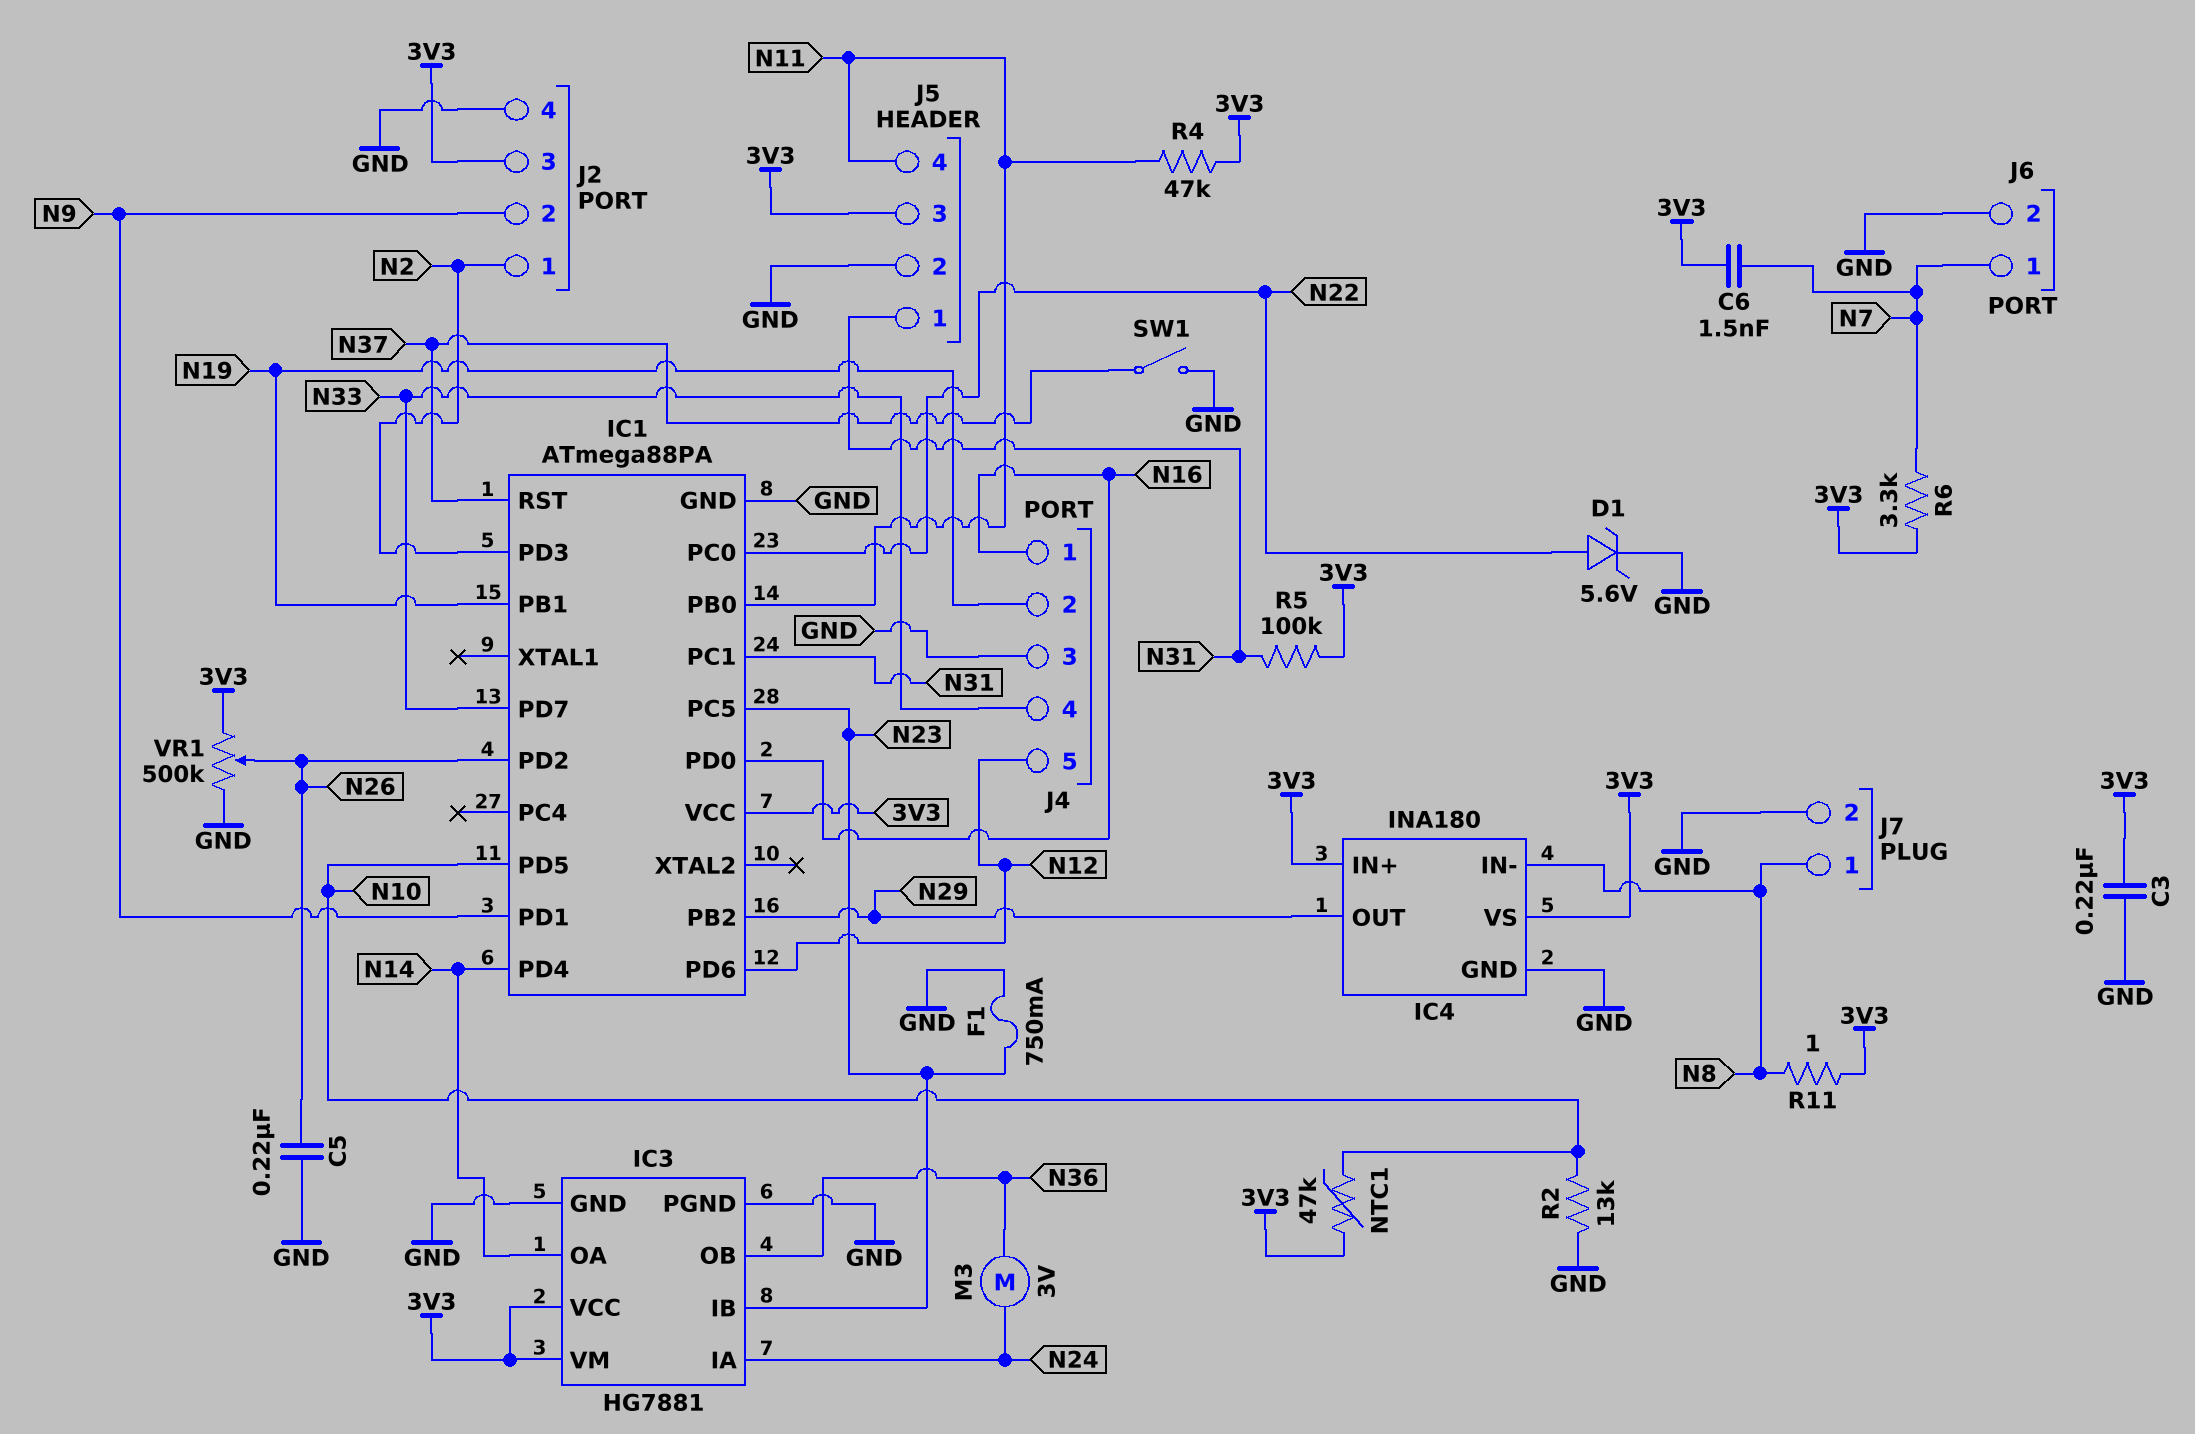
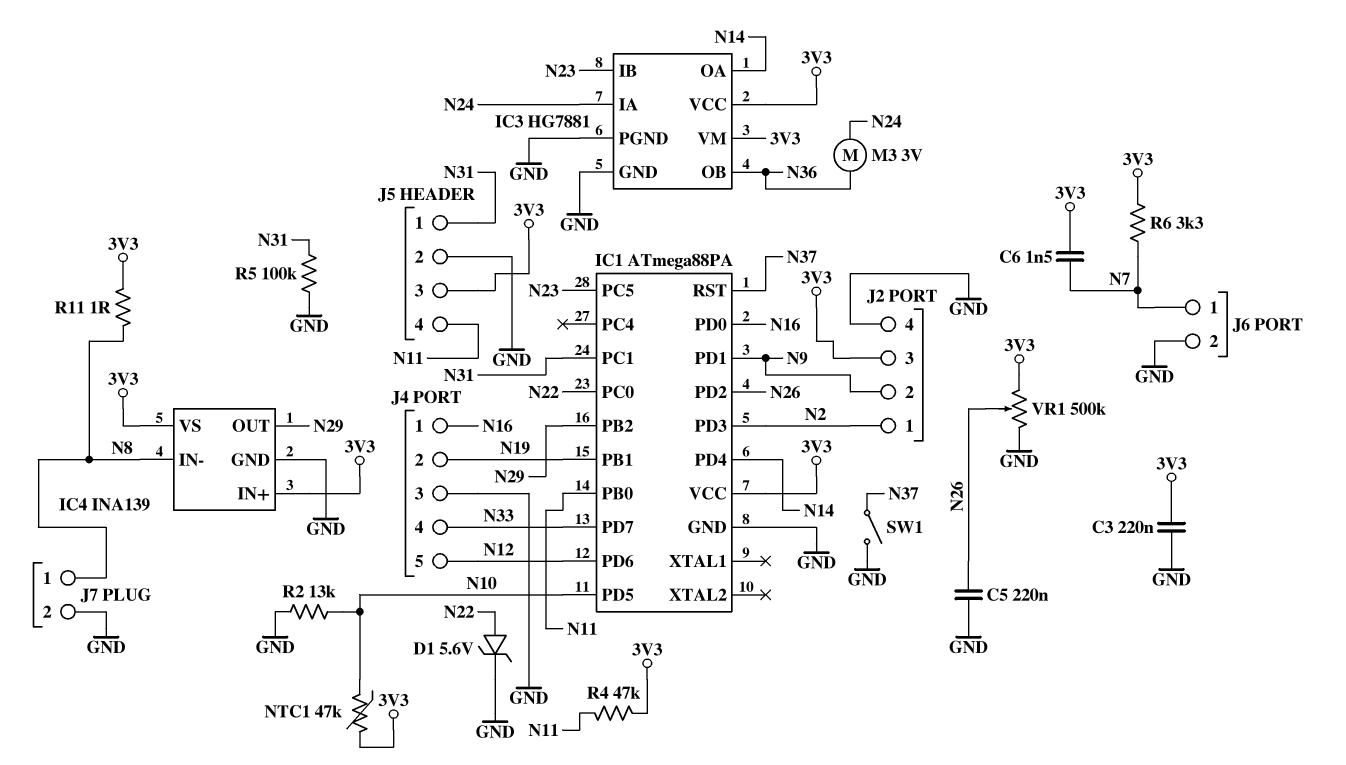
F1: 750mA (GND, N23) -> none
IC4: INA180 -> INA139
R5: 100k (3V3, N31) -> 100k (GND, N31)

